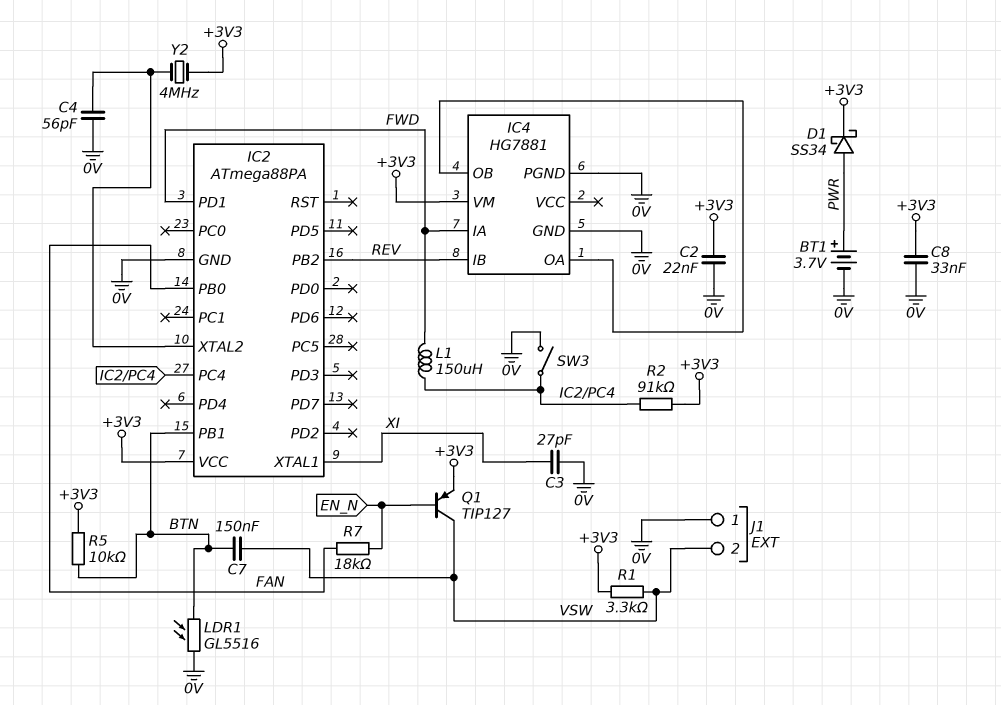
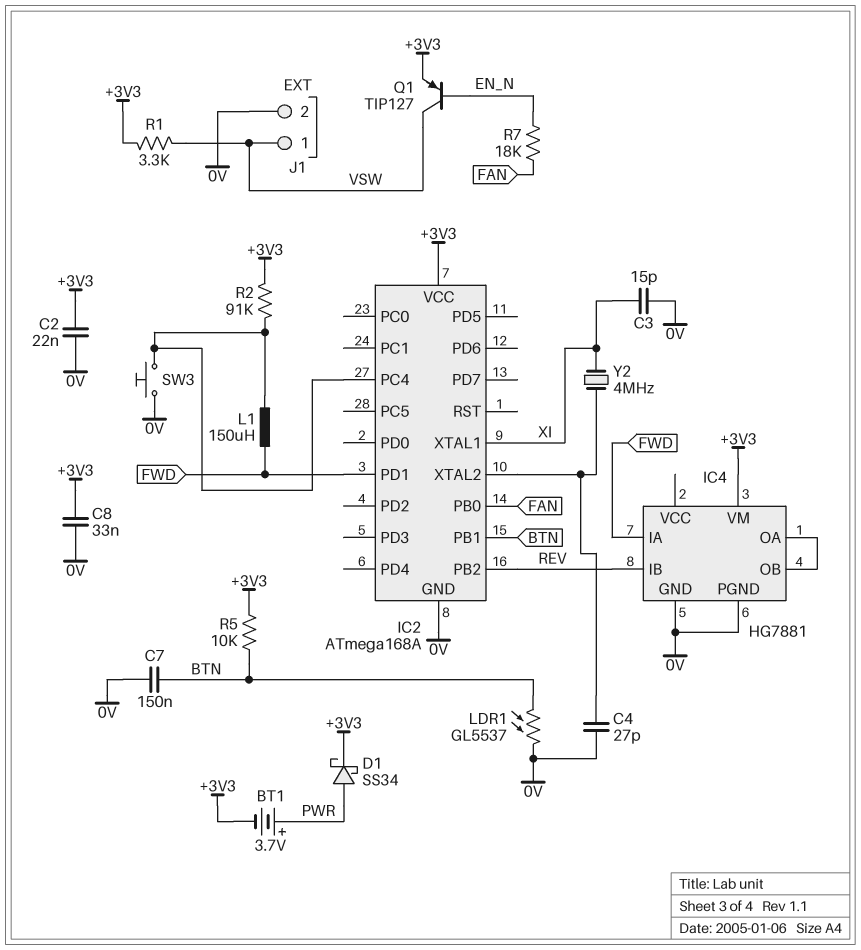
BT1: 3.7V (plus PWR, minus 0V) -> 3.7V (plus PWR, minus +3V3)
C3: 27pF (0V, XI) -> 15pF (0V, XI)
C4: 56pF (0V, IC2/XTAL2) -> 27pF (0V, IC2/XTAL2)
C7: 150nF (BTN, VSW) -> 150nF (0V, BTN)
IC2: ATmega88PA -> ATmega168A
J1 pin 1: 0V -> VSW
J1 pin 2: VSW -> 0V
LDR1: GL5516 (0V, BTN) -> GL5537 (0V, BTN)
SW3: switch (0V, IC2/PC4) -> button (0V, IC2/PC4)
Y2: 4MHz (+3V3, IC2/XTAL2) -> 4MHz (IC2/XTAL2, XI)

